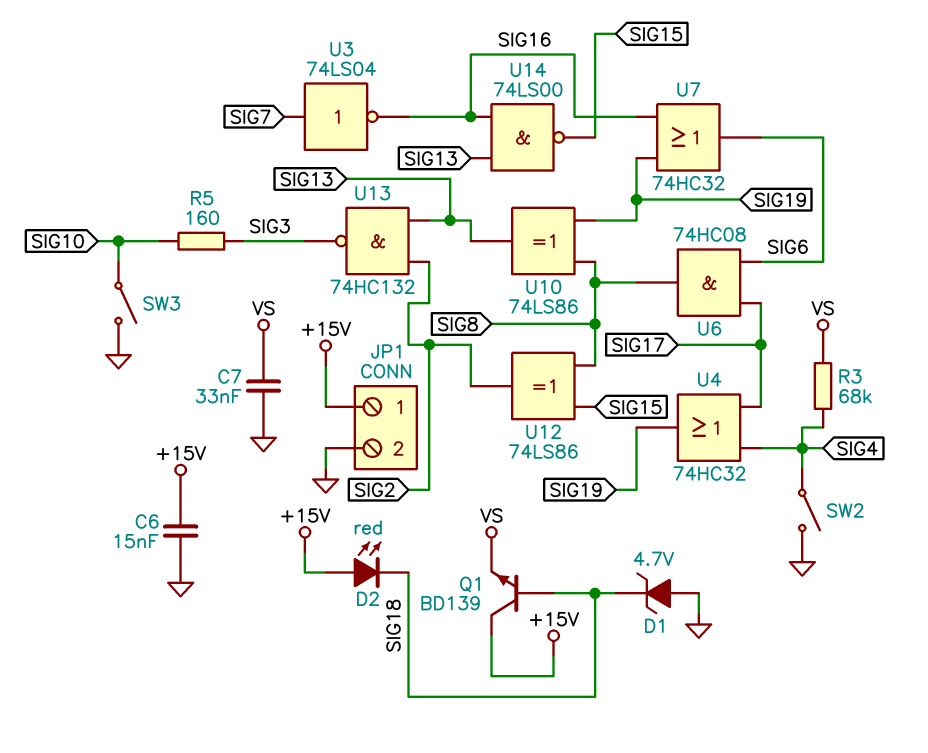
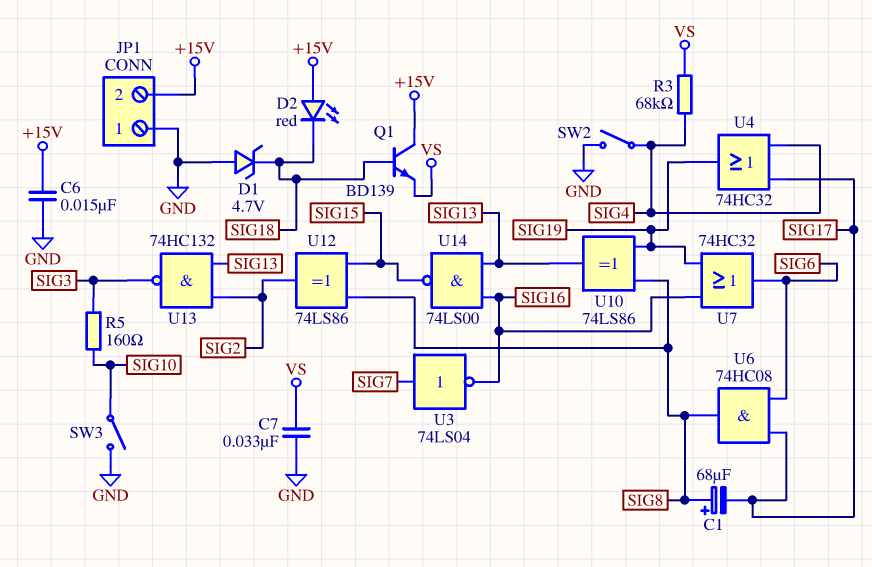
C1: none -> 68uF (plus SIG8, minus SIG17)
JP1 pin 1: +15V -> GND
JP1 pin 2: GND -> +15V

